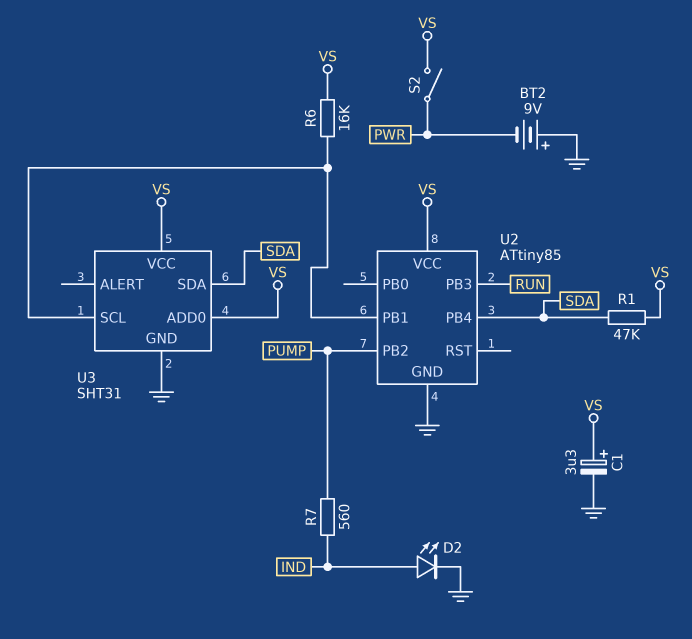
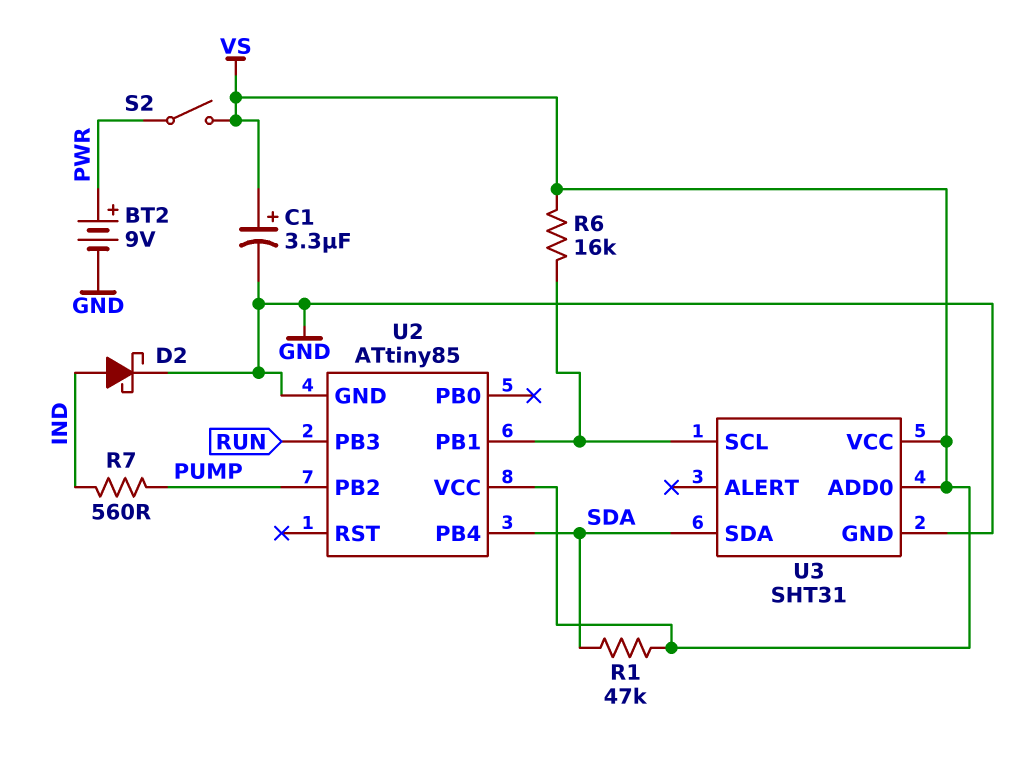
BT2: 9V (plus GND, minus PWR) -> 9V (plus PWR, minus GND)
D2: LED (A IND, K GND) -> schottky (A IND, K GND)

